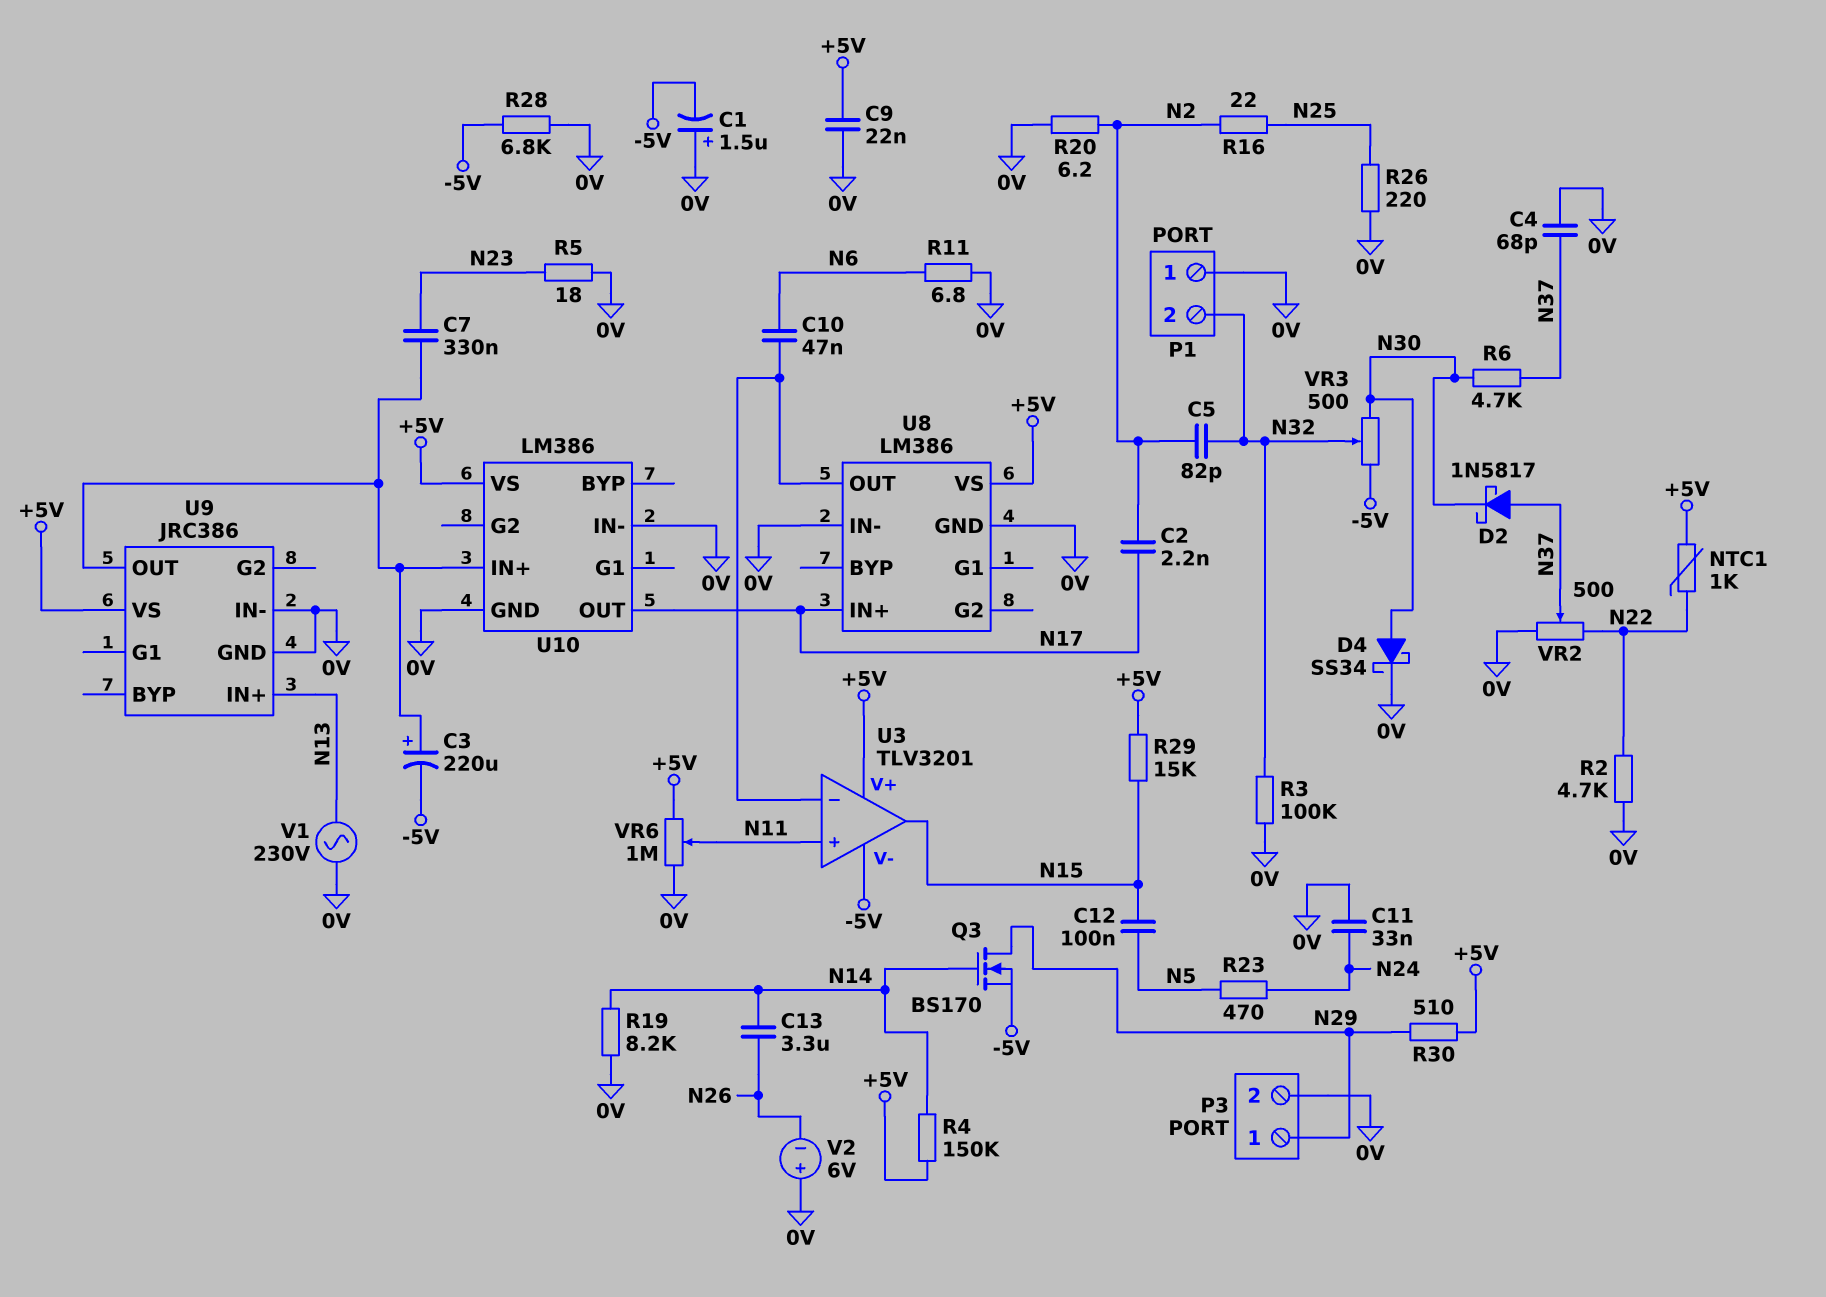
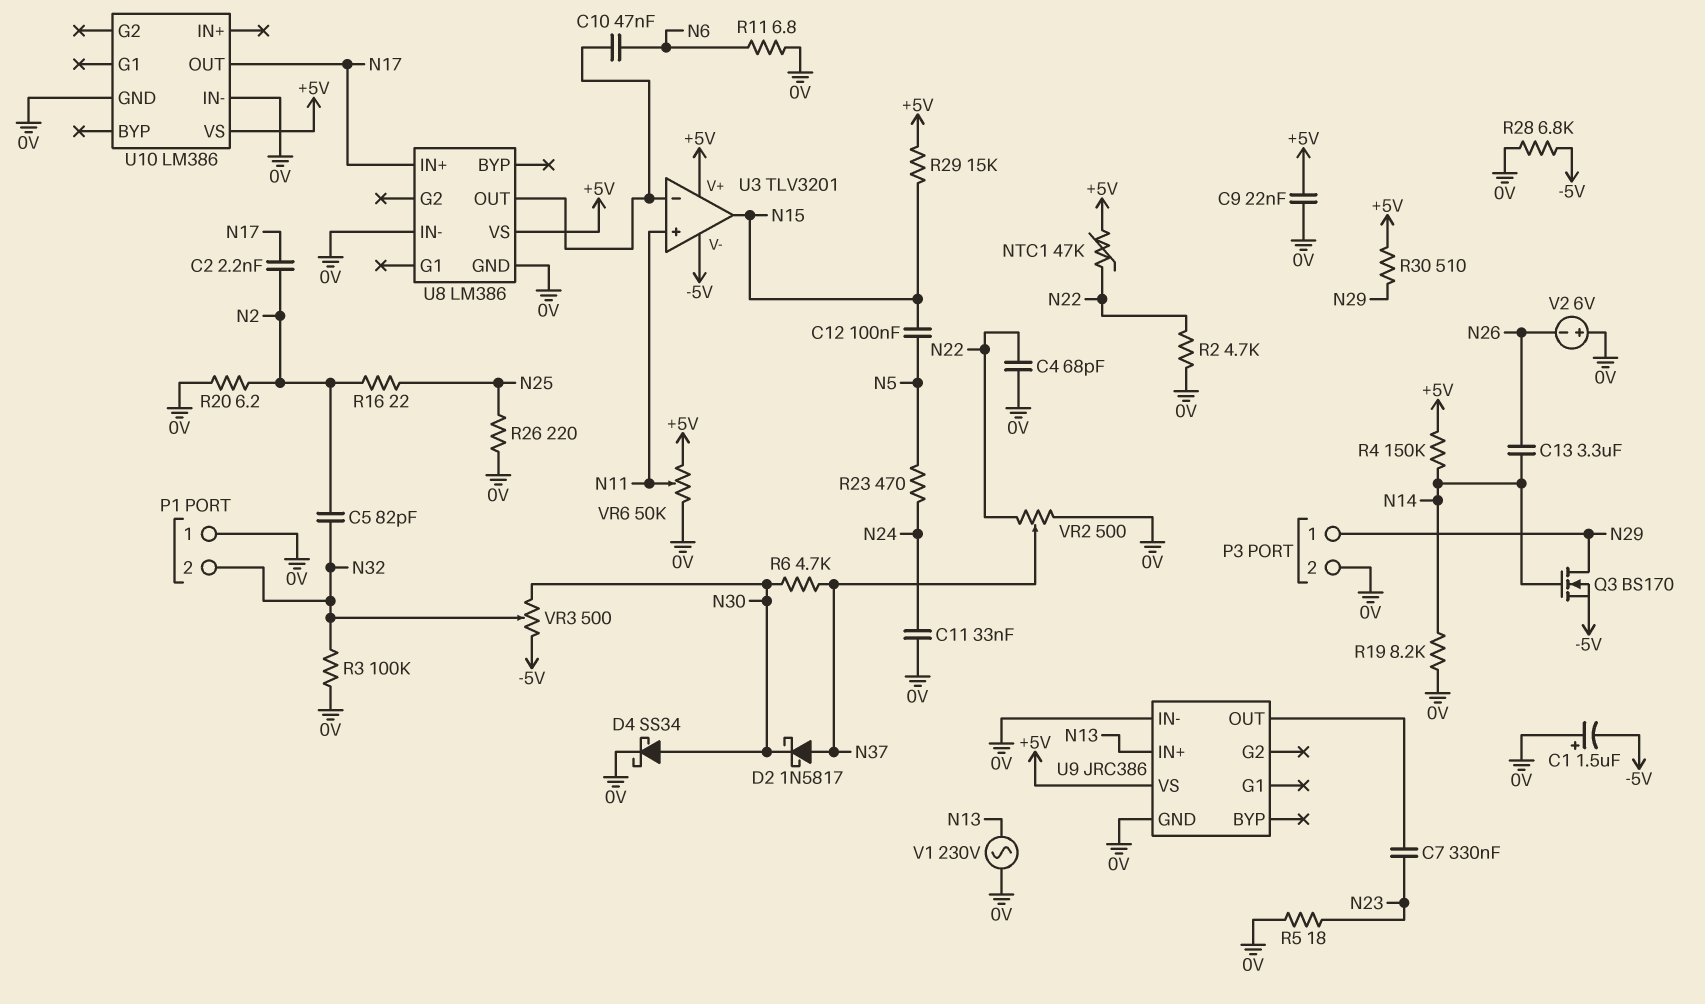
C3: 220uF (plus U9/OUT, minus -5V) -> none
C4: 68pF (0V, N37) -> 68pF (0V, N22)
NTC1: 1k (+5V, N22) -> 47k (+5V, N22)
U10 pin IN+: U9/OUT -> none
VR6: 1M (+5V, 0V, wiper N11) -> 50k (+5V, 0V, wiper N11)

